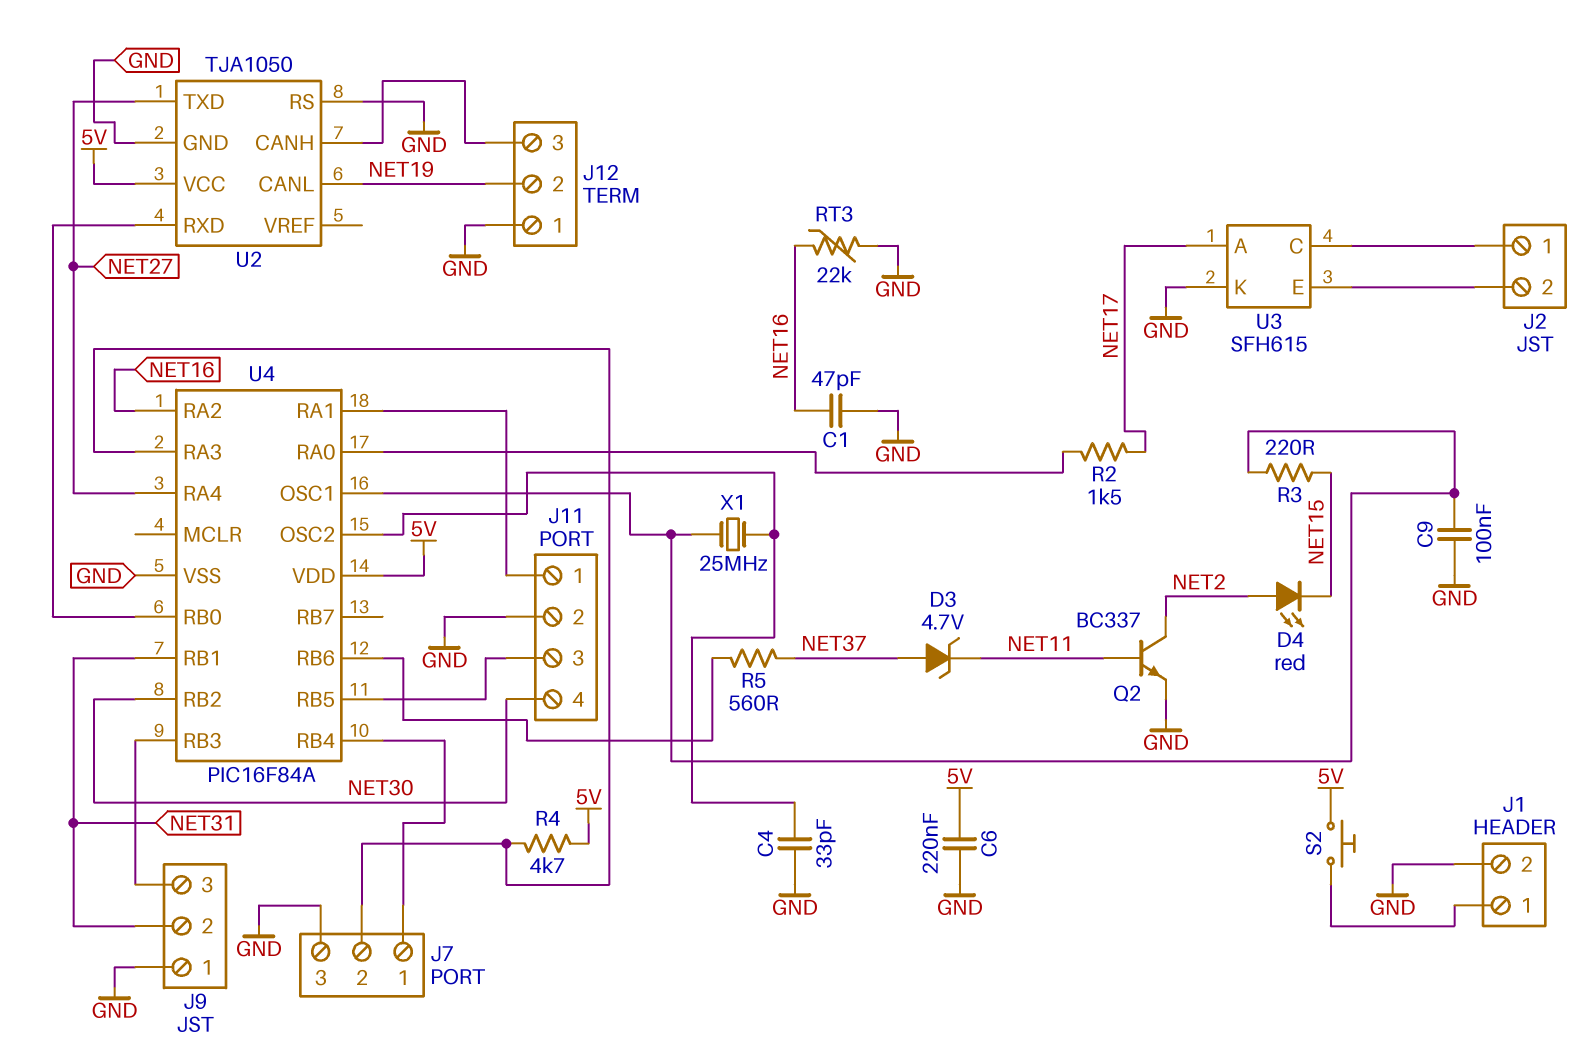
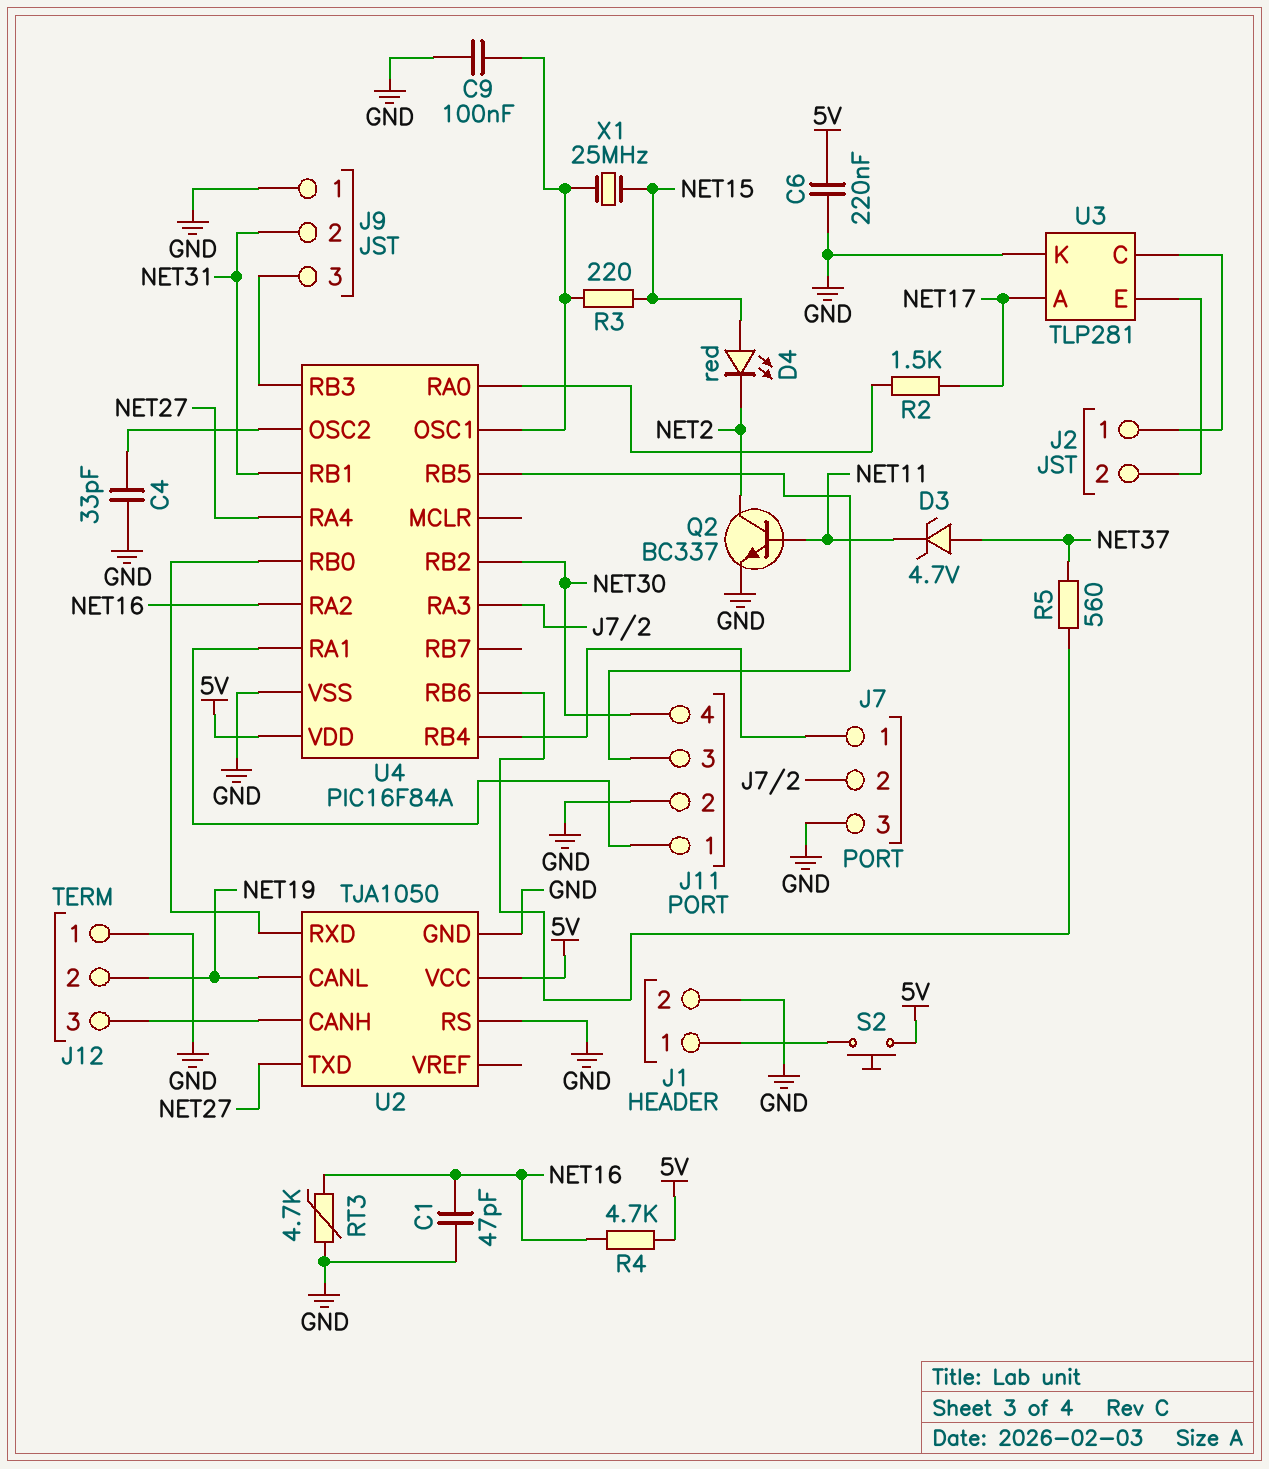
D4: LED red (A NET2, K NET15) -> LED red (A NET15, K NET2)
R4: 4.7k (5V, J7/2) -> 4.7k (5V, NET16)
RT3: 22k (GND, NET16) -> 4.7k (GND, NET16)
U3: SFH615 -> TLP281
X1: 25MHz (U4/OSC1, U4/OSC2) -> 25MHz (NET15, U4/OSC1)

